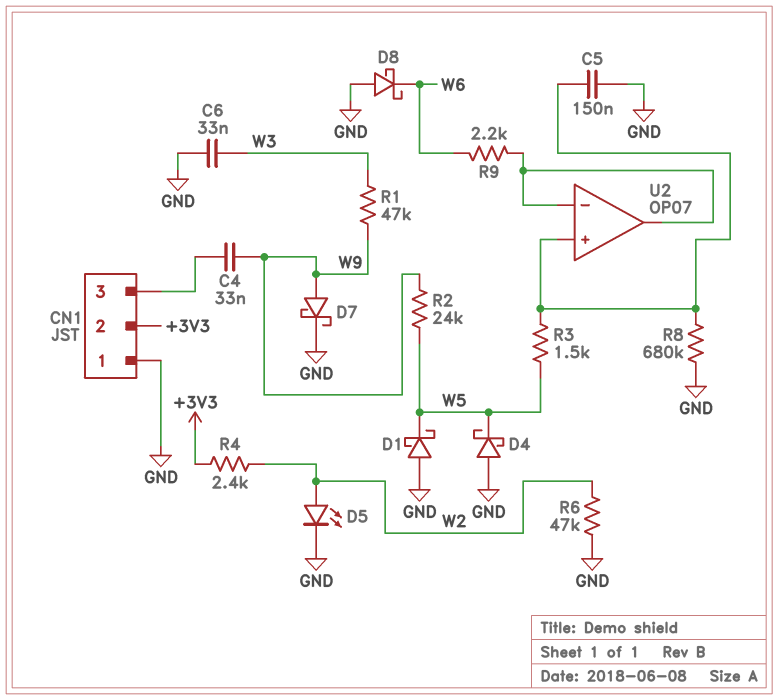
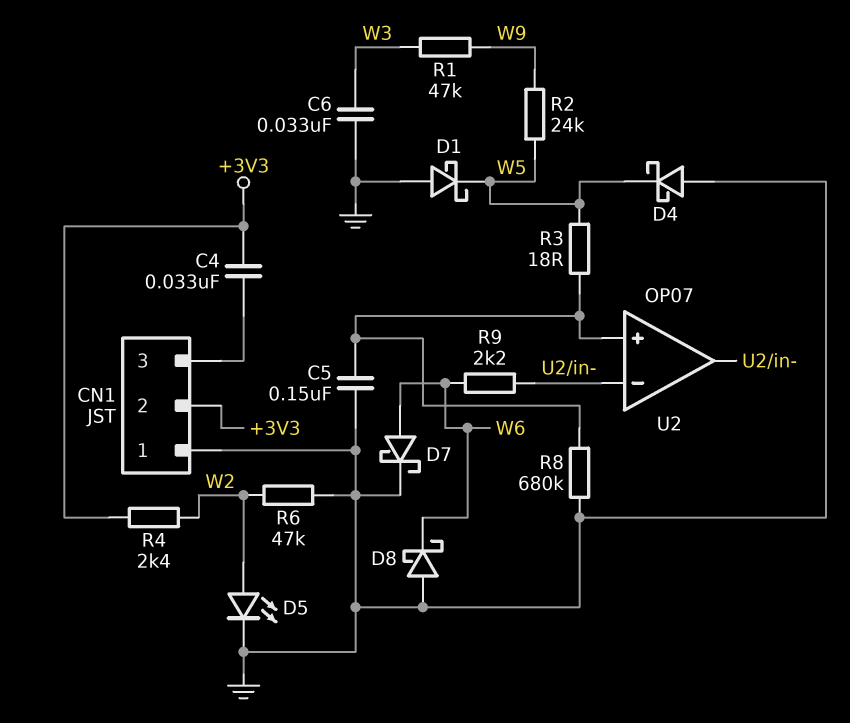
C4: 33nF (CN1/3, W9) -> 33nF (+3V3, CN1/3)
D7: schottky (A W9, K GND) -> schottky (A W6, K GND)
R3: 1.5k (U2/in+, W5) -> 18 (U2/in+, W5)

